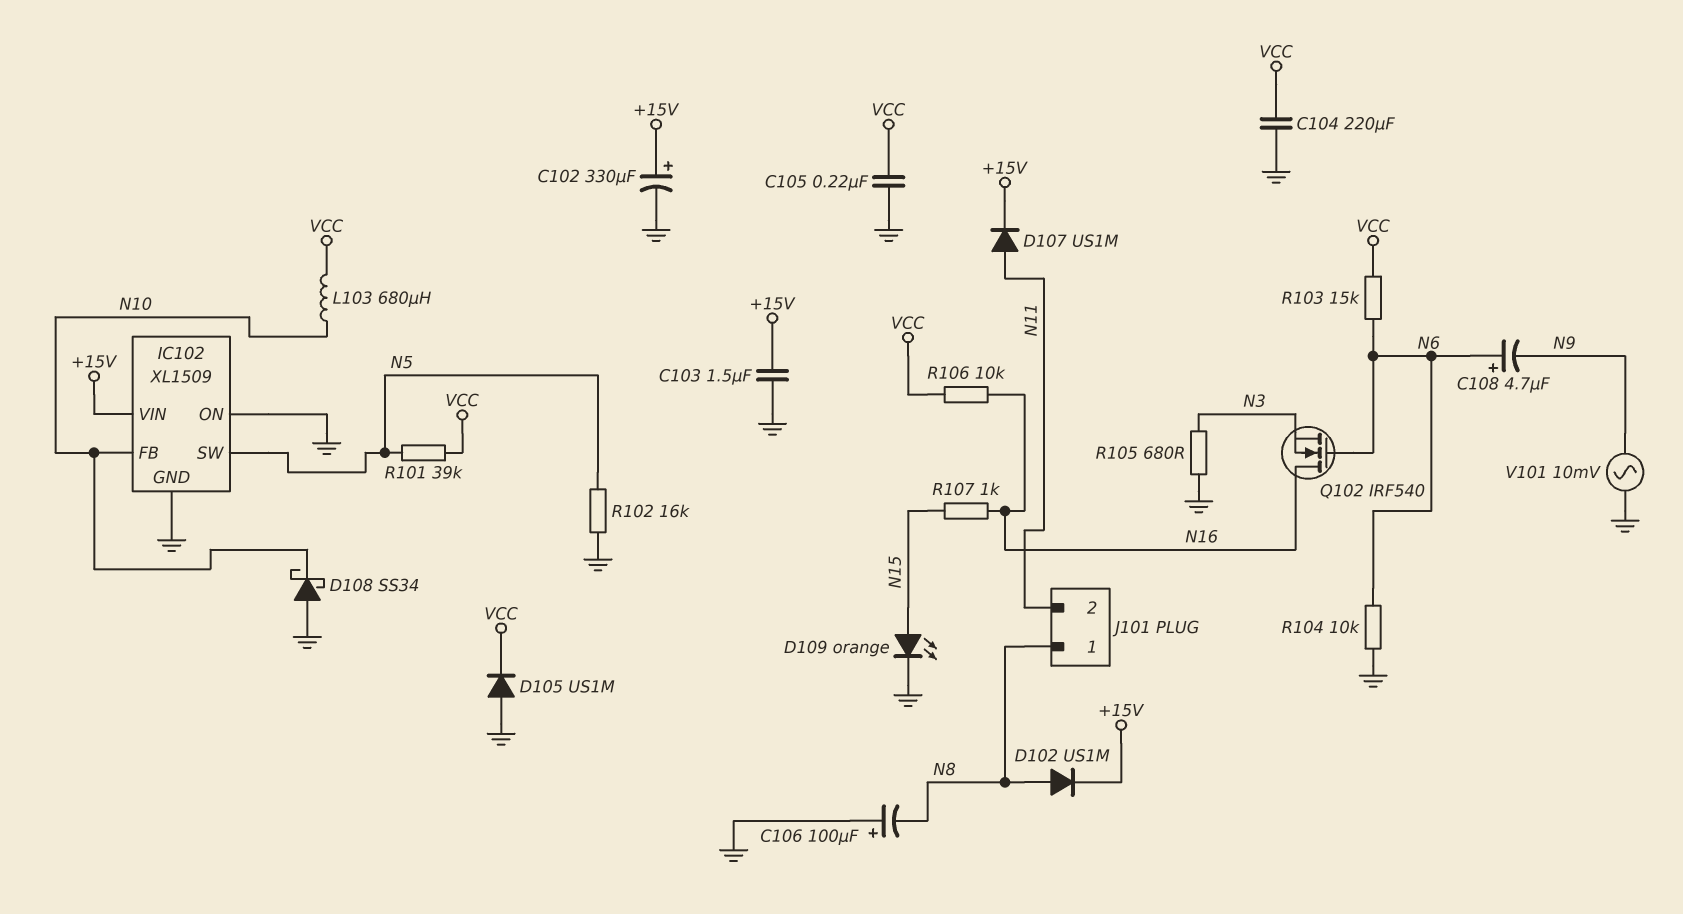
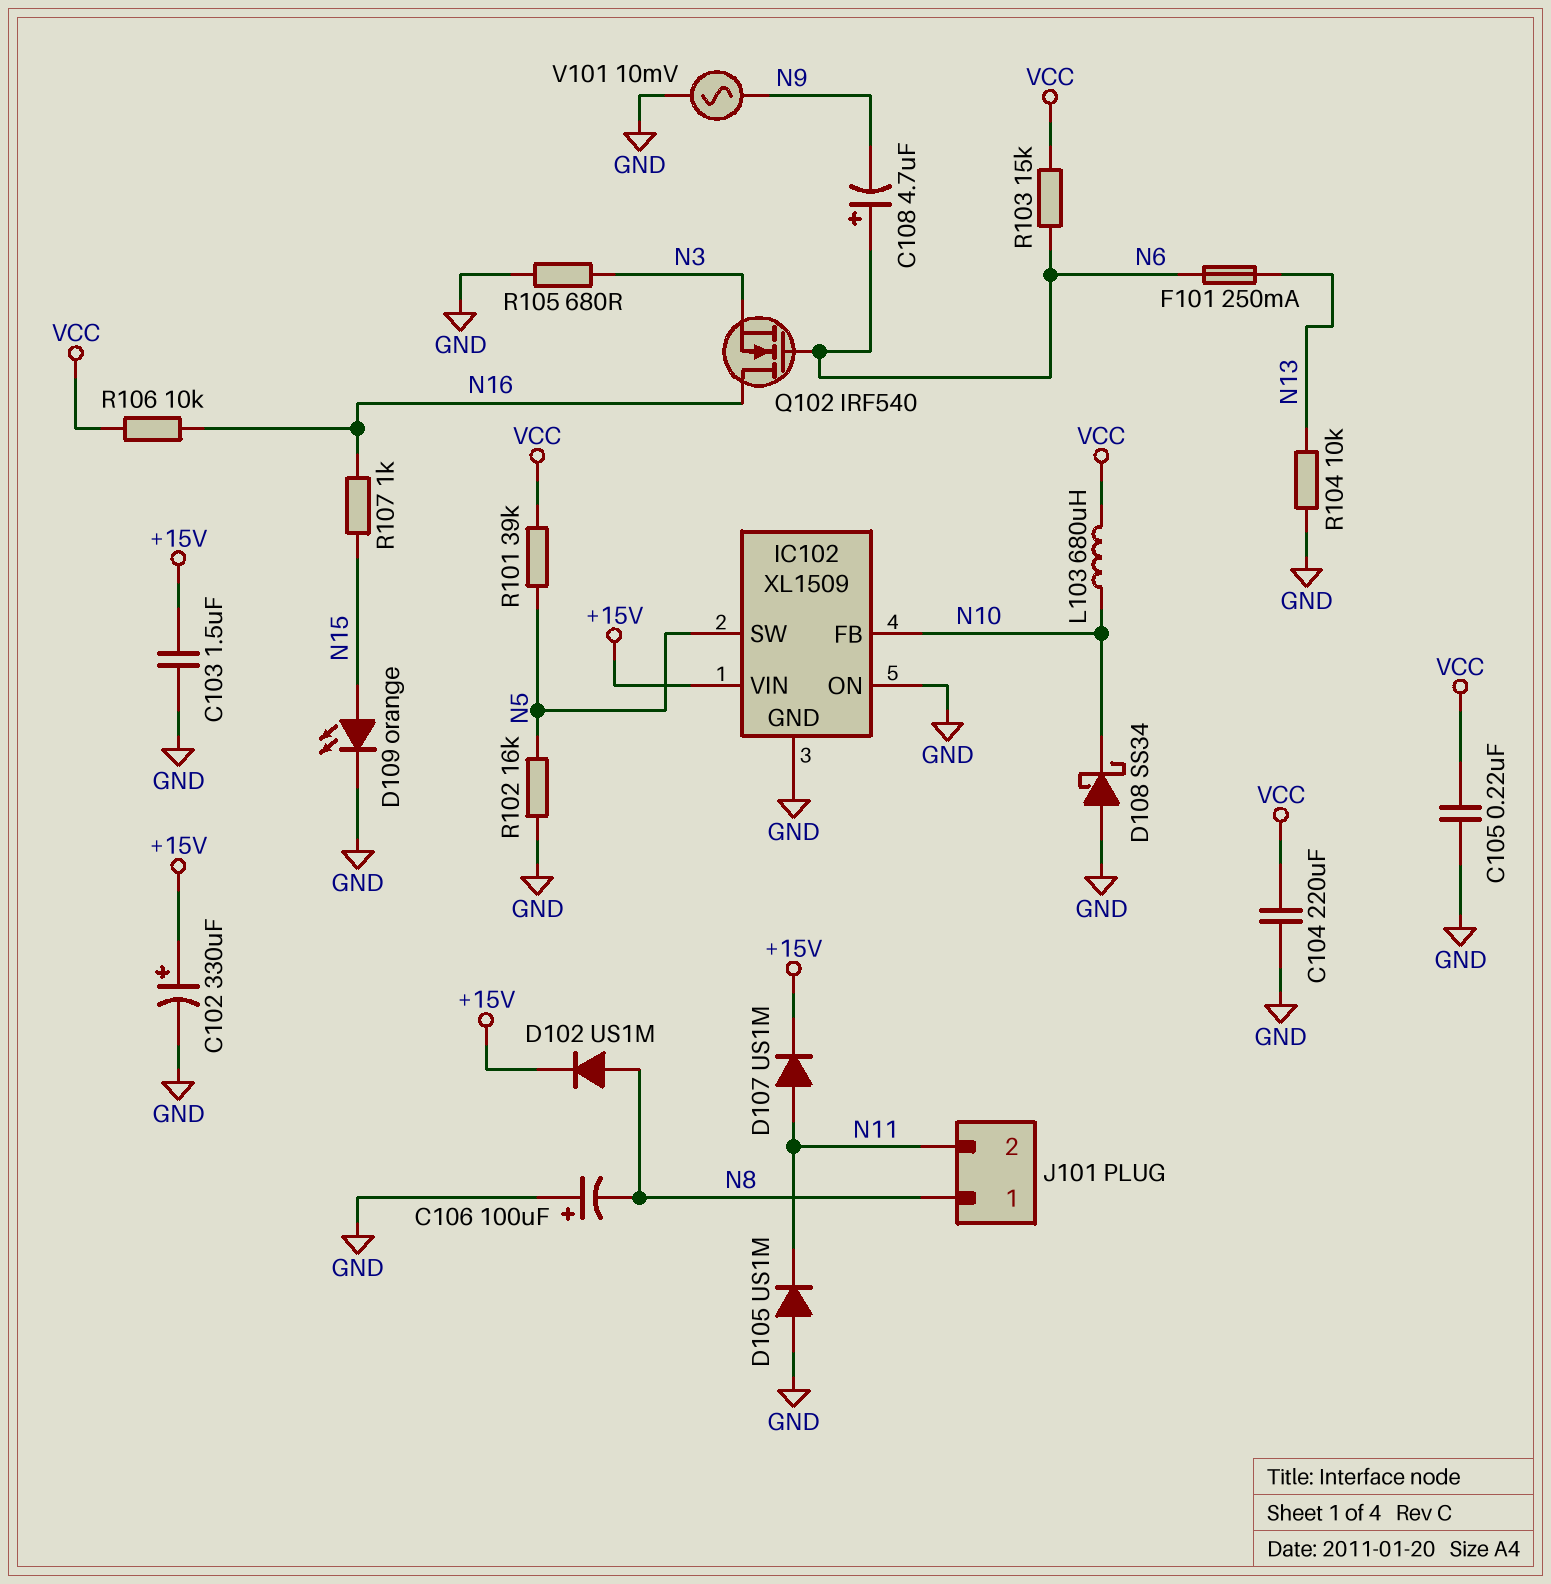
D105: diode US1M (A GND, K VCC) -> diode US1M (A GND, K N11)
F101: none -> 250mA (N6, N13)
R104: 10k (GND, N6) -> 10k (GND, N13)

